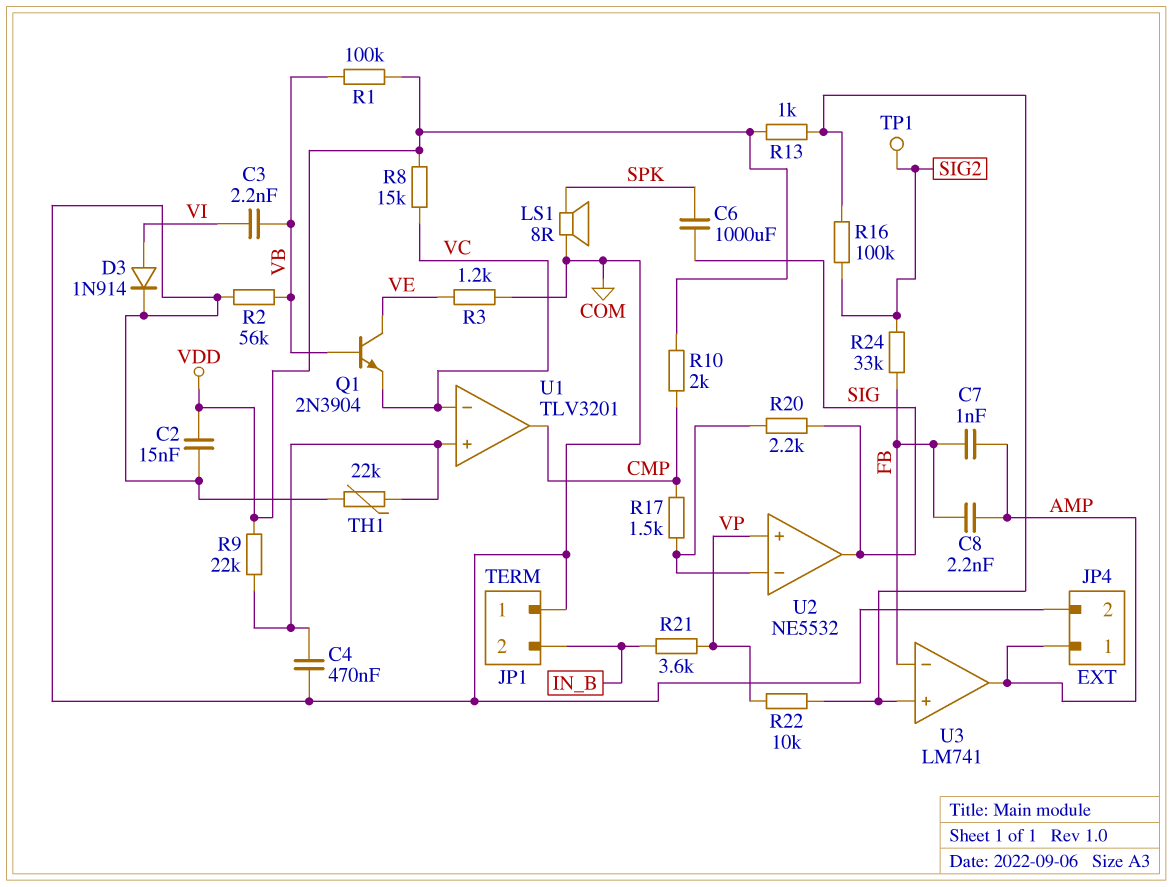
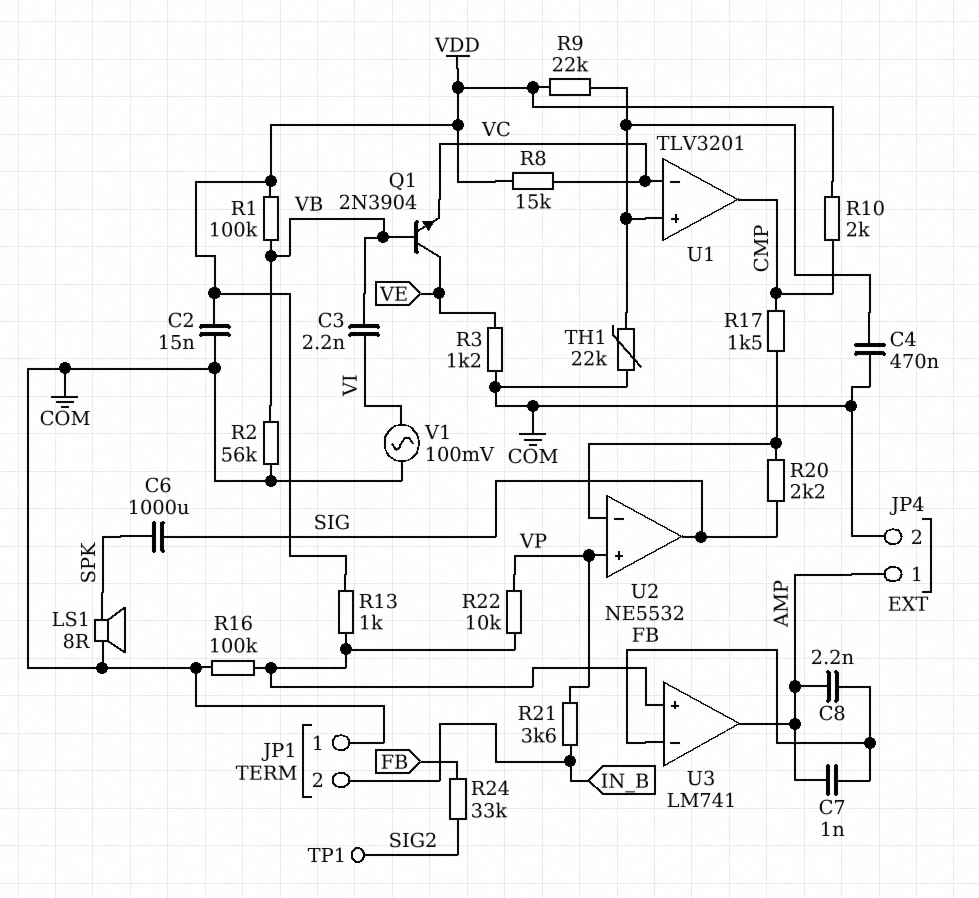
D3: diode 1N914 (A VI, K COM) -> none
R16: 100k (SIG2, U3/in+) -> 100k (COM, U3/in+)
V1: none -> AC 100mV (COM, VI)

